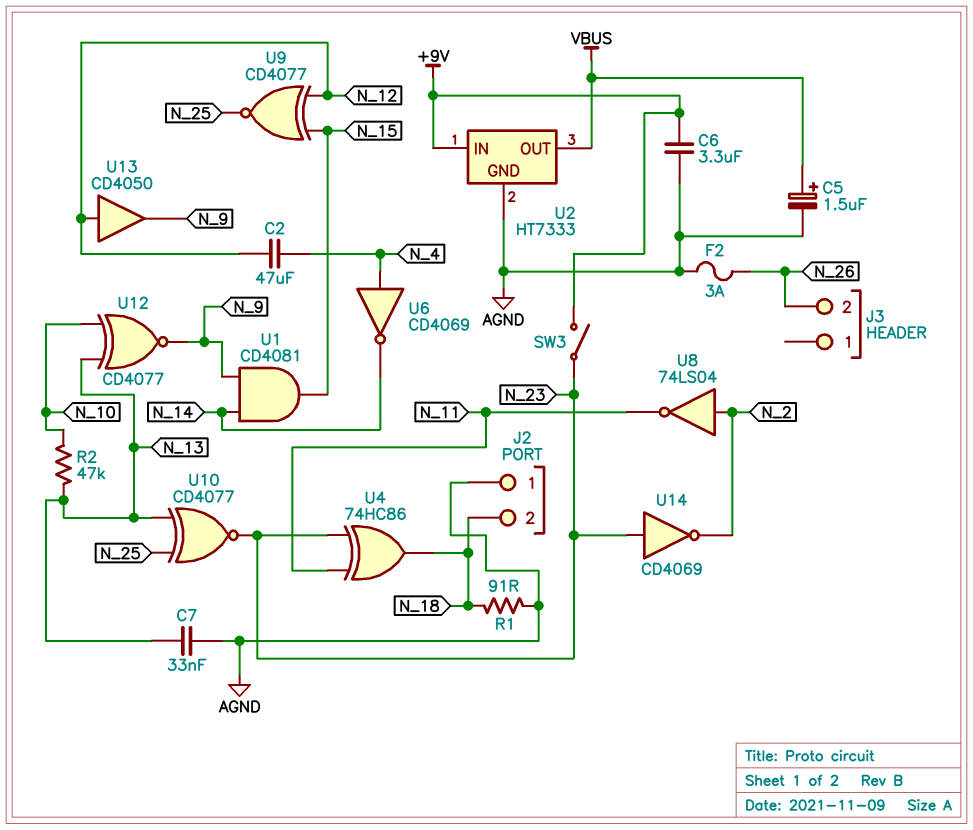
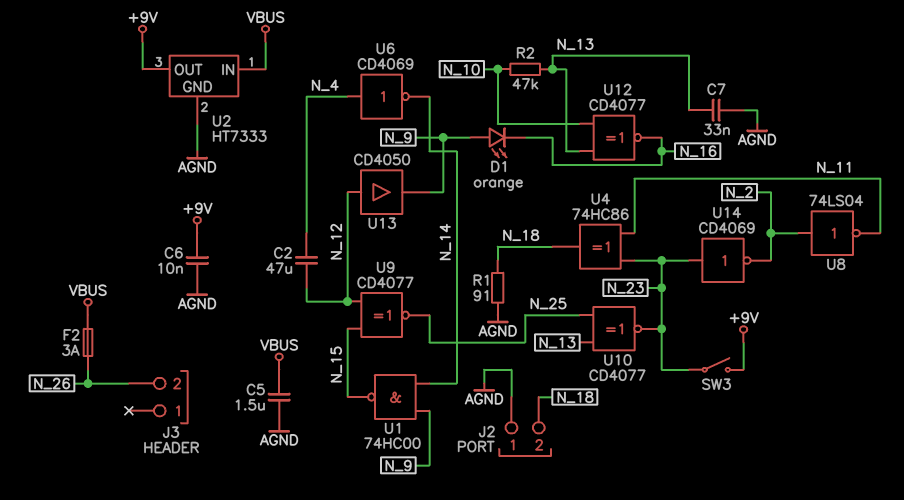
C5: 1.5uF (plus VBUS, minus AGND) -> 1.5uF (AGND, VBUS)
C6: 3.3uF (+9V, AGND) -> 10nF (+9V, AGND)
D1: none -> LED orange (A N_9, K N_16)
F2: 3A (AGND, N_26) -> 3A (N_26, VBUS)
U1: AND CD4081 (in N_9, in N_14, out N_15) -> NAND 74HC00 (in N_9, in N_14, out N_15)
U2 pin IN: +9V -> VBUS
U2 pin OUT: VBUS -> +9V
U12: XNOR CD4077 (in N_10, in N_13, out N_9) -> XNOR CD4077 (in N_10, in N_13, out N_16)

